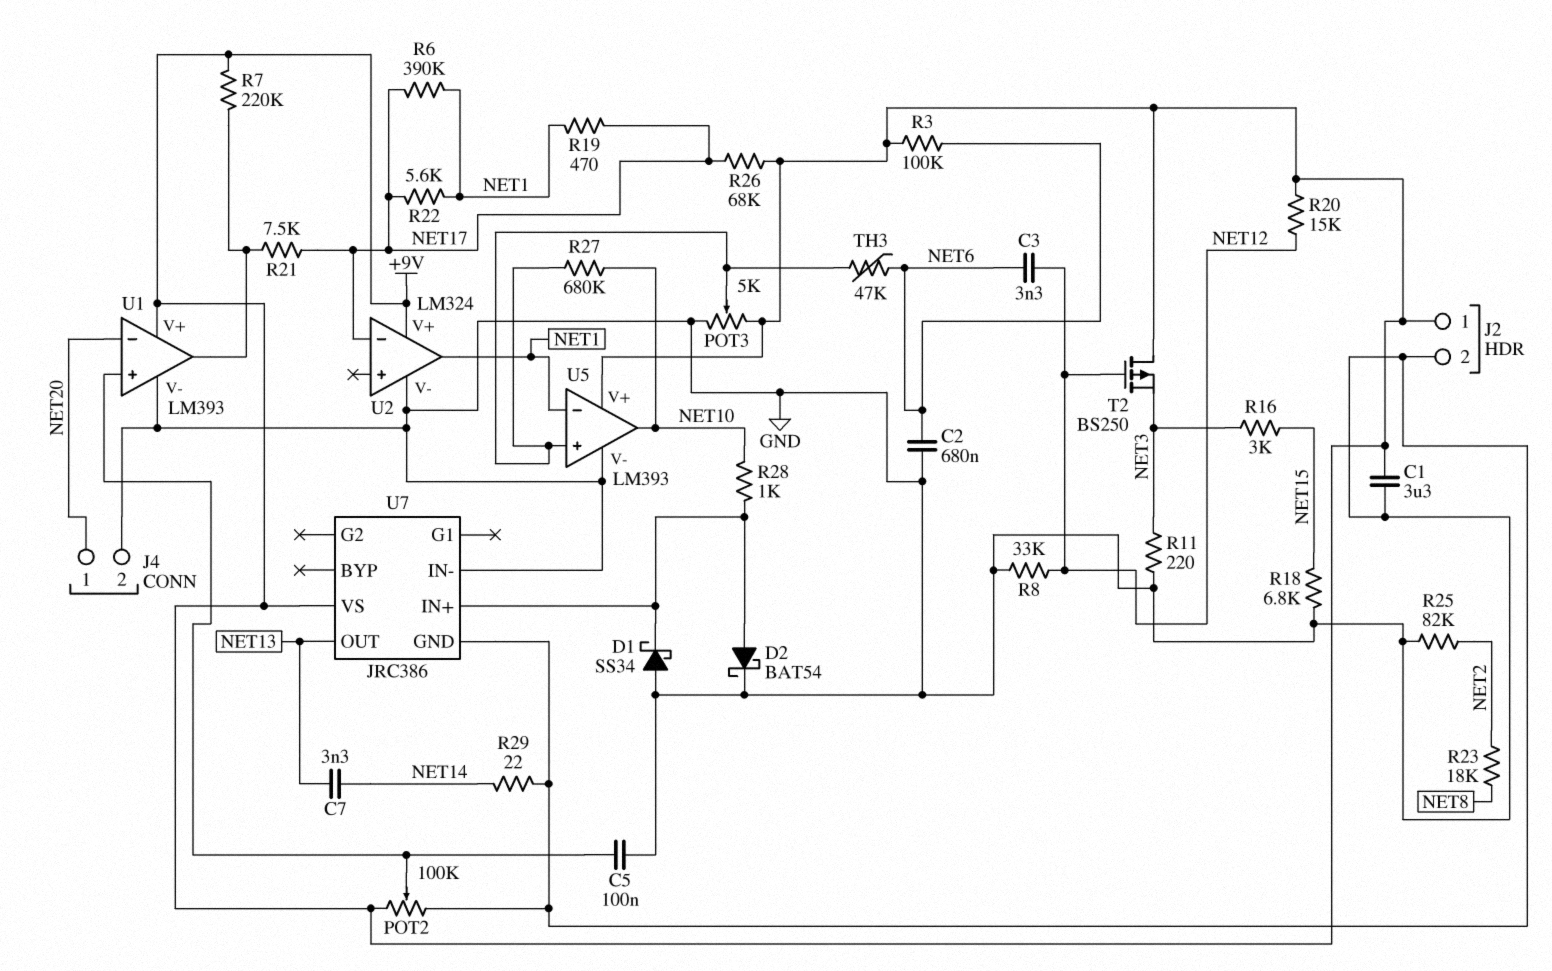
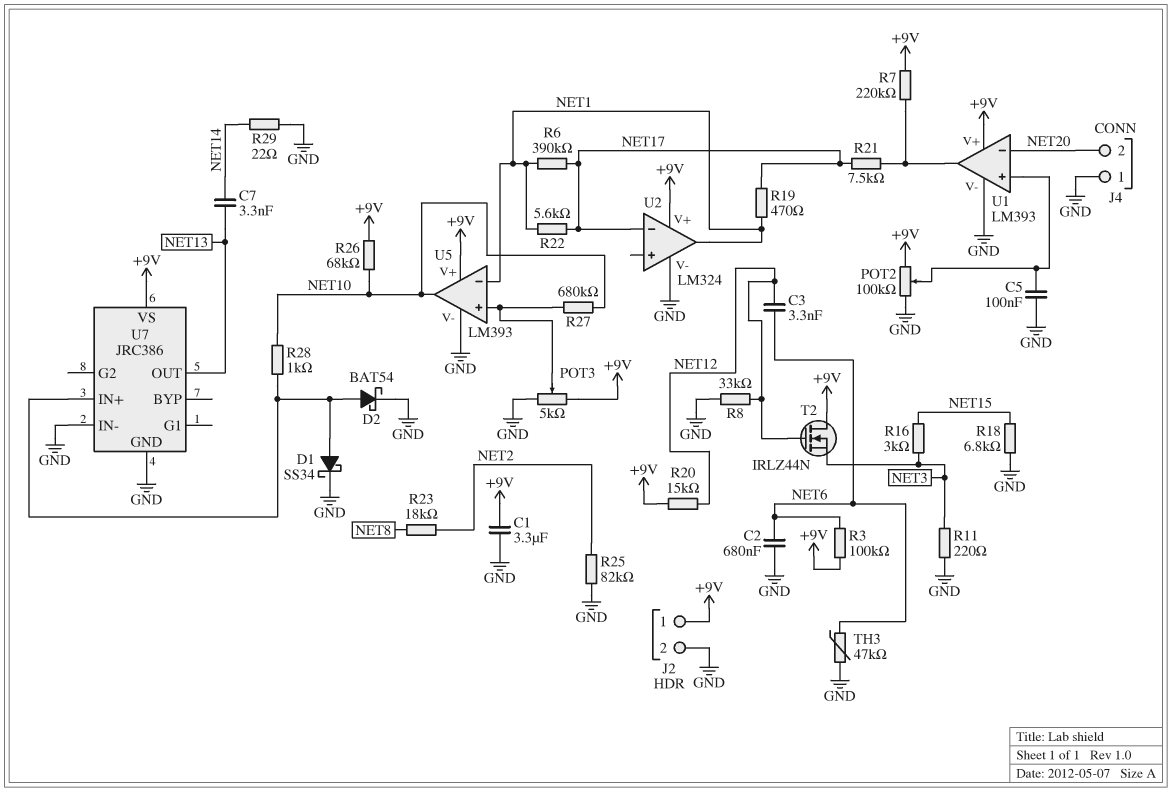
D1: schottky SS34 (A GND, K U7/IN+) -> schottky SS34 (A U7/IN+, K GND)
J4 pin 1: NET20 -> GND
J4 pin 2: GND -> NET20
R26: 68k (+9V, NET17) -> 68k (+9V, NET10)
T2: PMOS BS250 (G NET12, D +9V, S NET3) -> NMOS IRLZ44N (G NET12, D +9V, S NET3)
TH3: 47k (NET6, U5/in+) -> 47k (GND, NET6)

